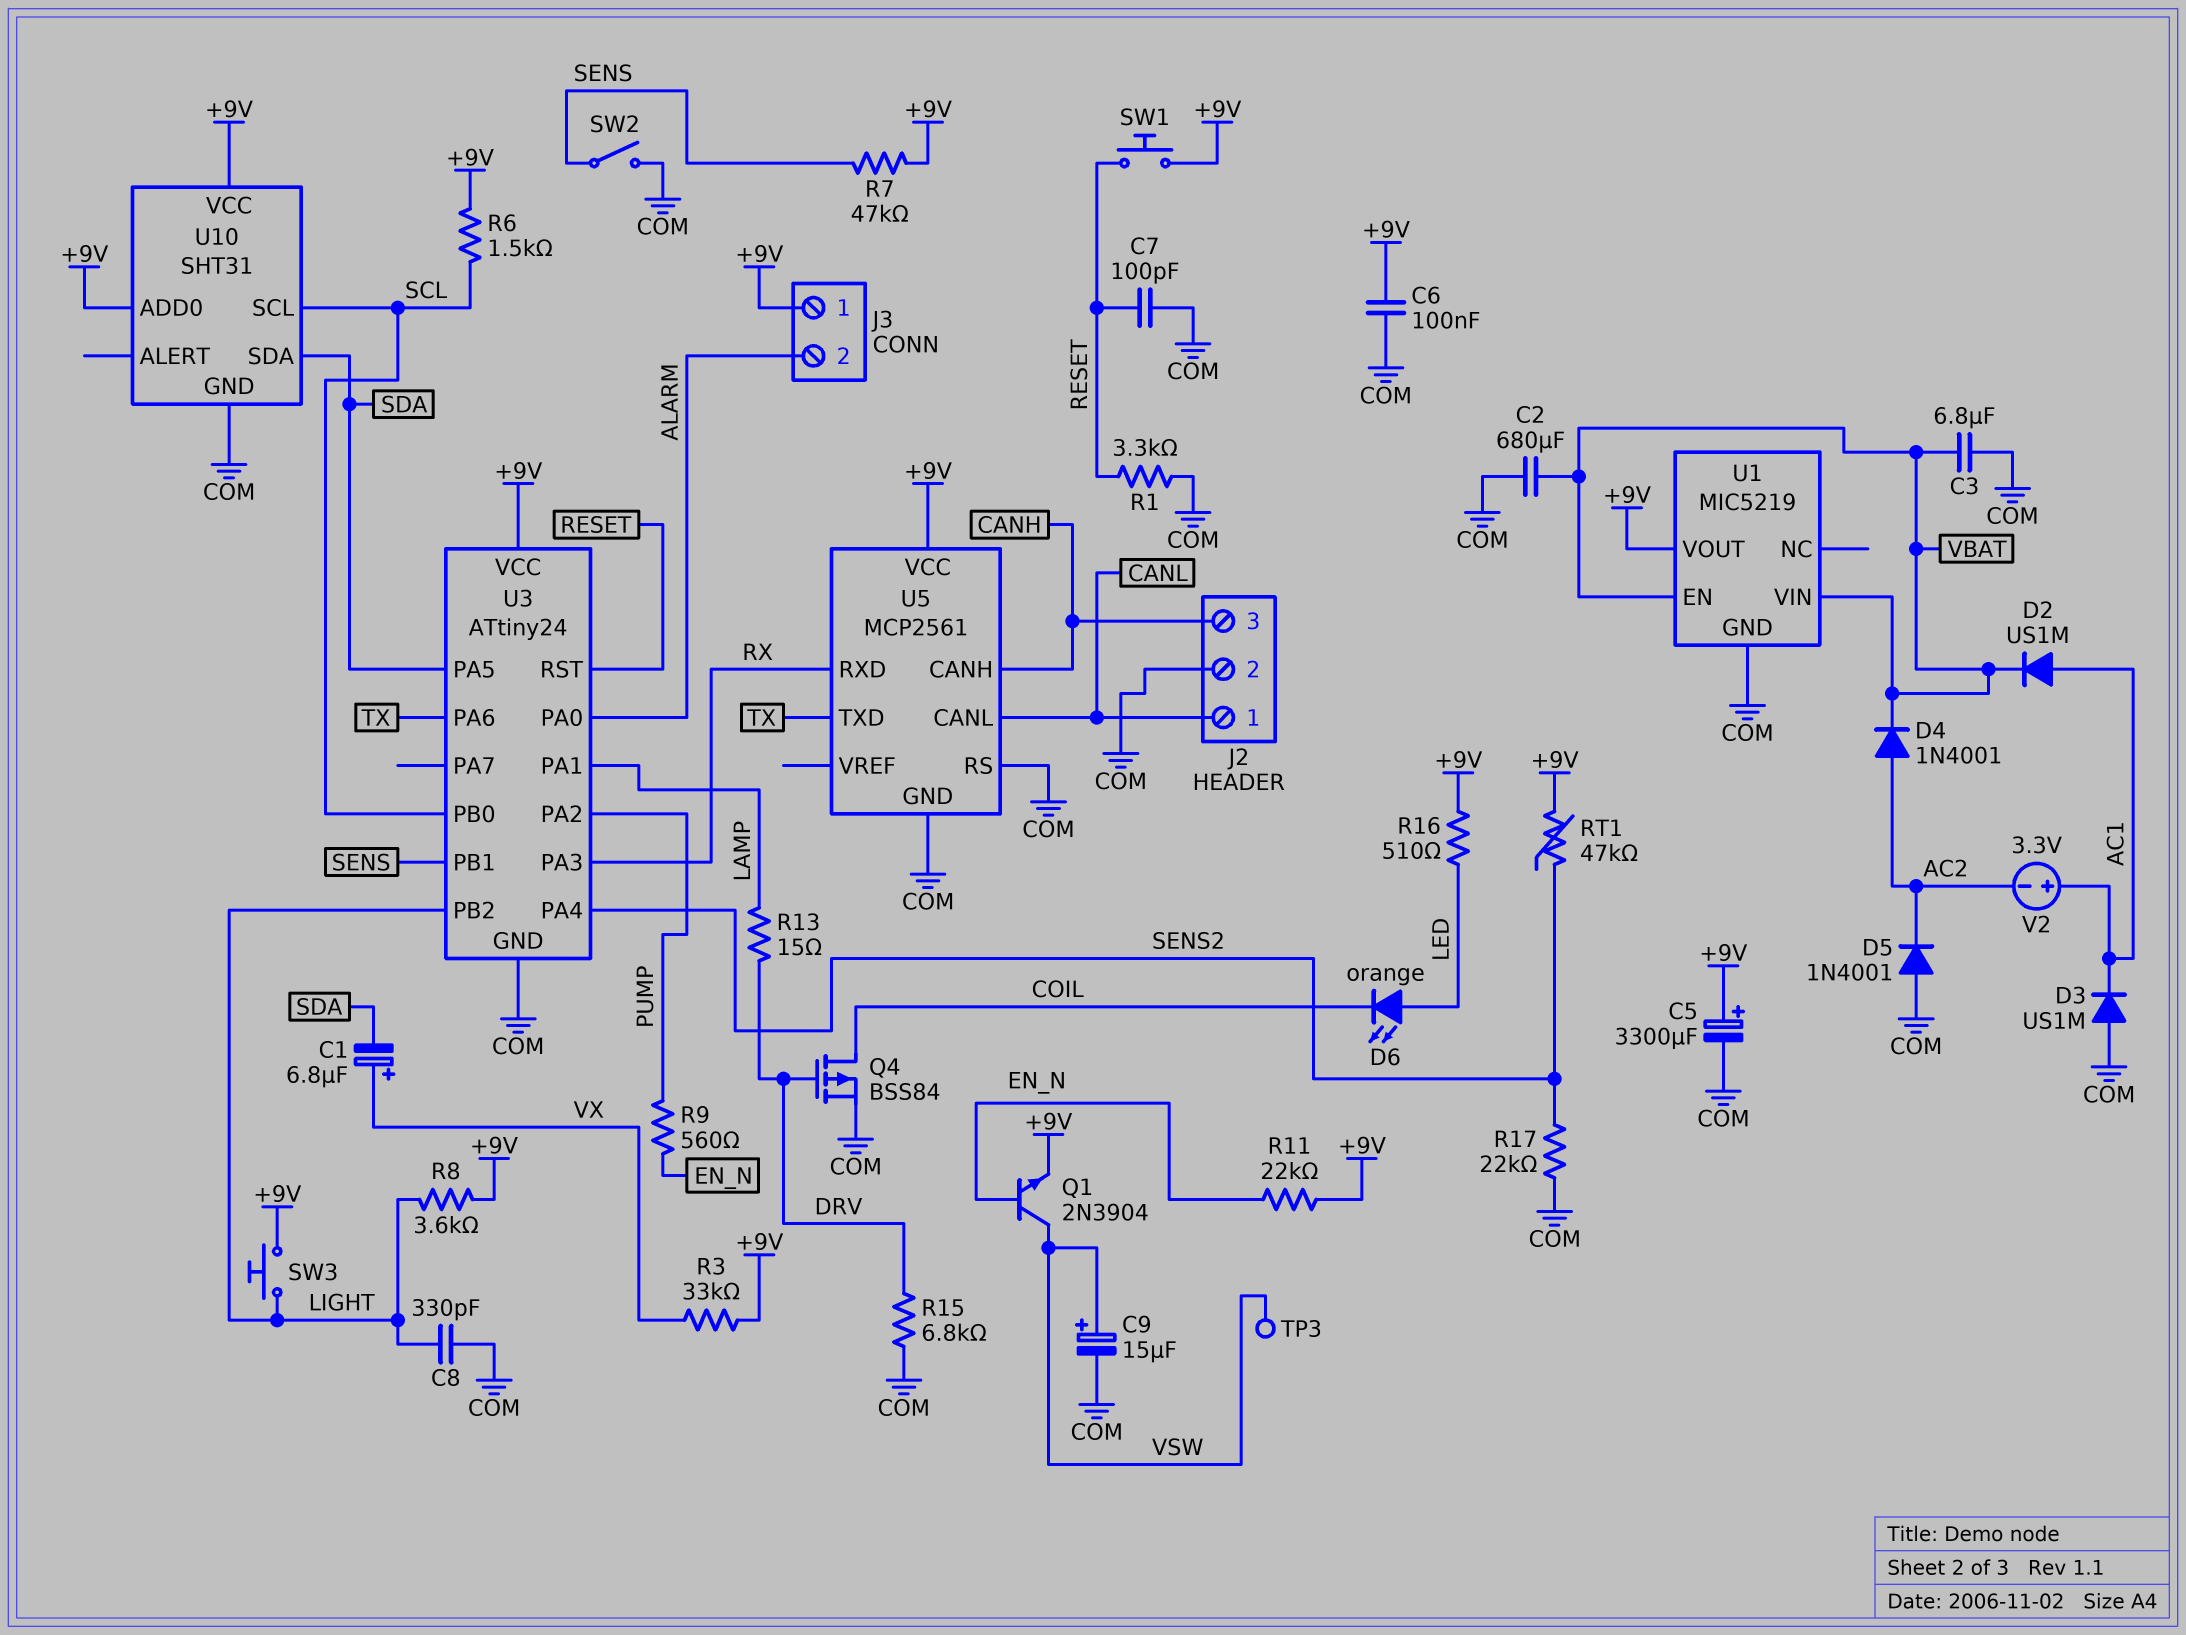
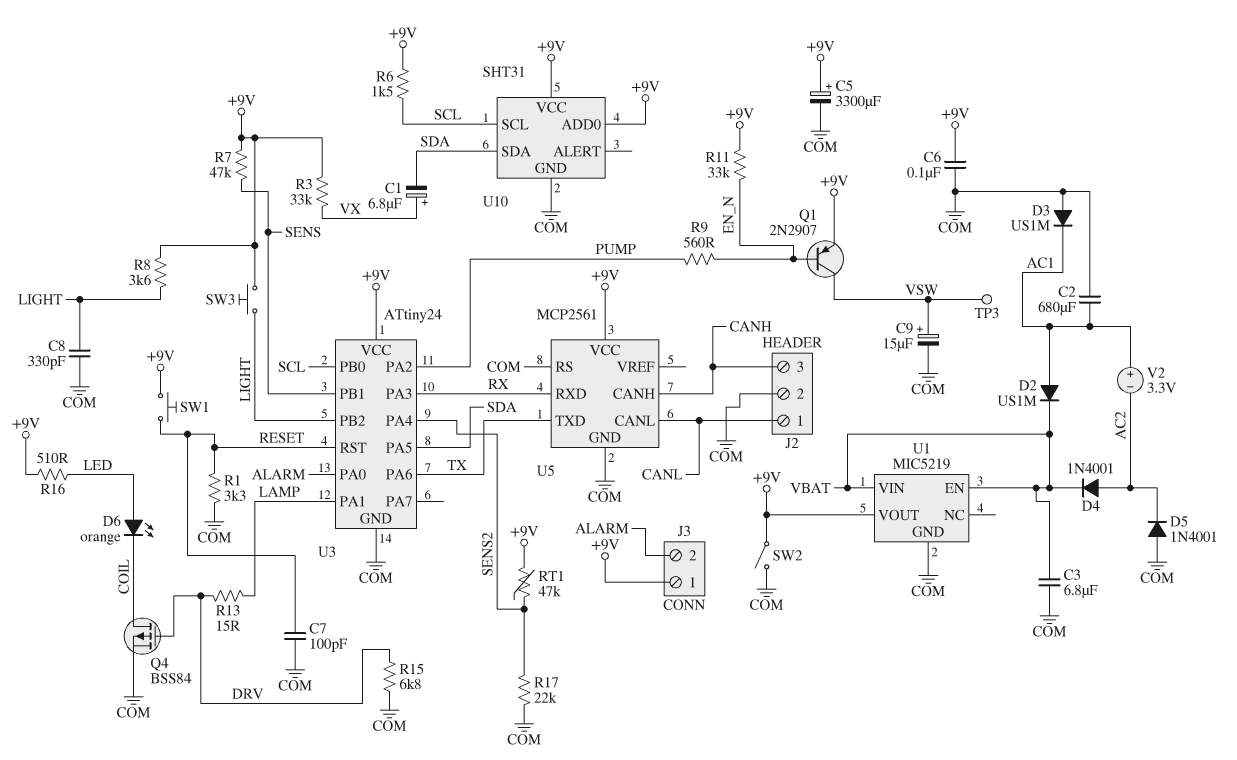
C2: 680uF (COM, VBAT) -> 680uF (AC1, COM)
Q1: NPN 2N3904 (B EN_N, C VSW, E +9V) -> PNP 2N2907 (B EN_N, C VSW, E +9V)
R11: 22k (+9V, EN_N) -> 33k (+9V, EN_N)
SW2: switch (COM, SENS) -> switch (+9V, COM)

